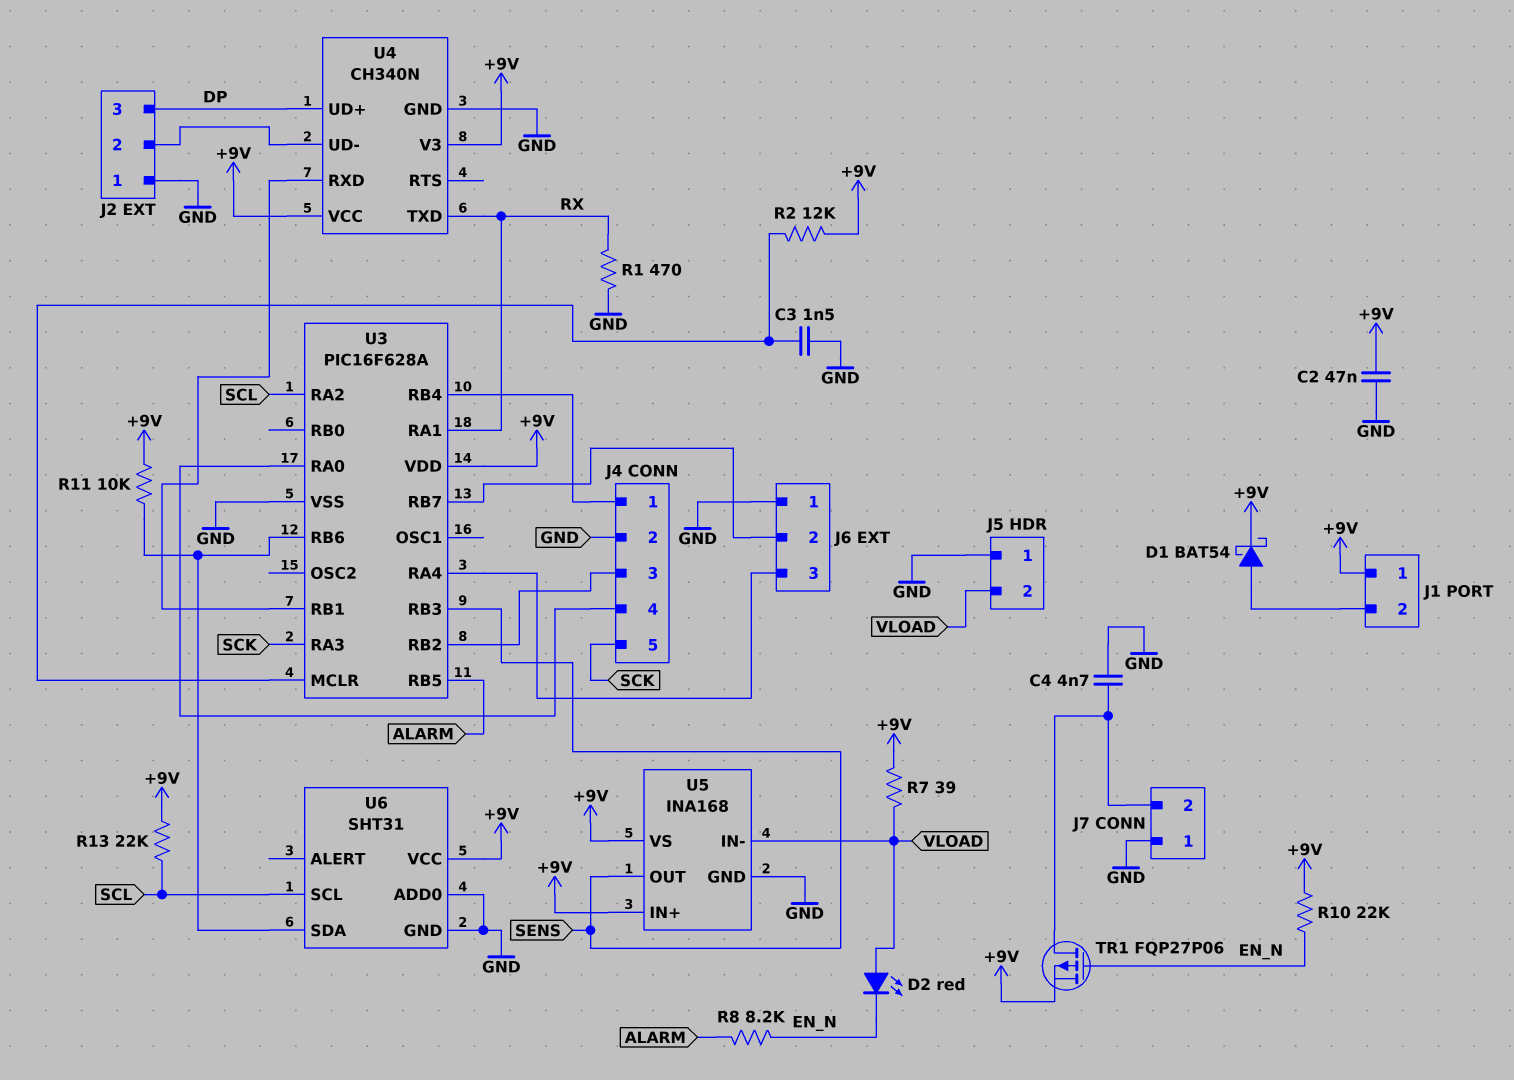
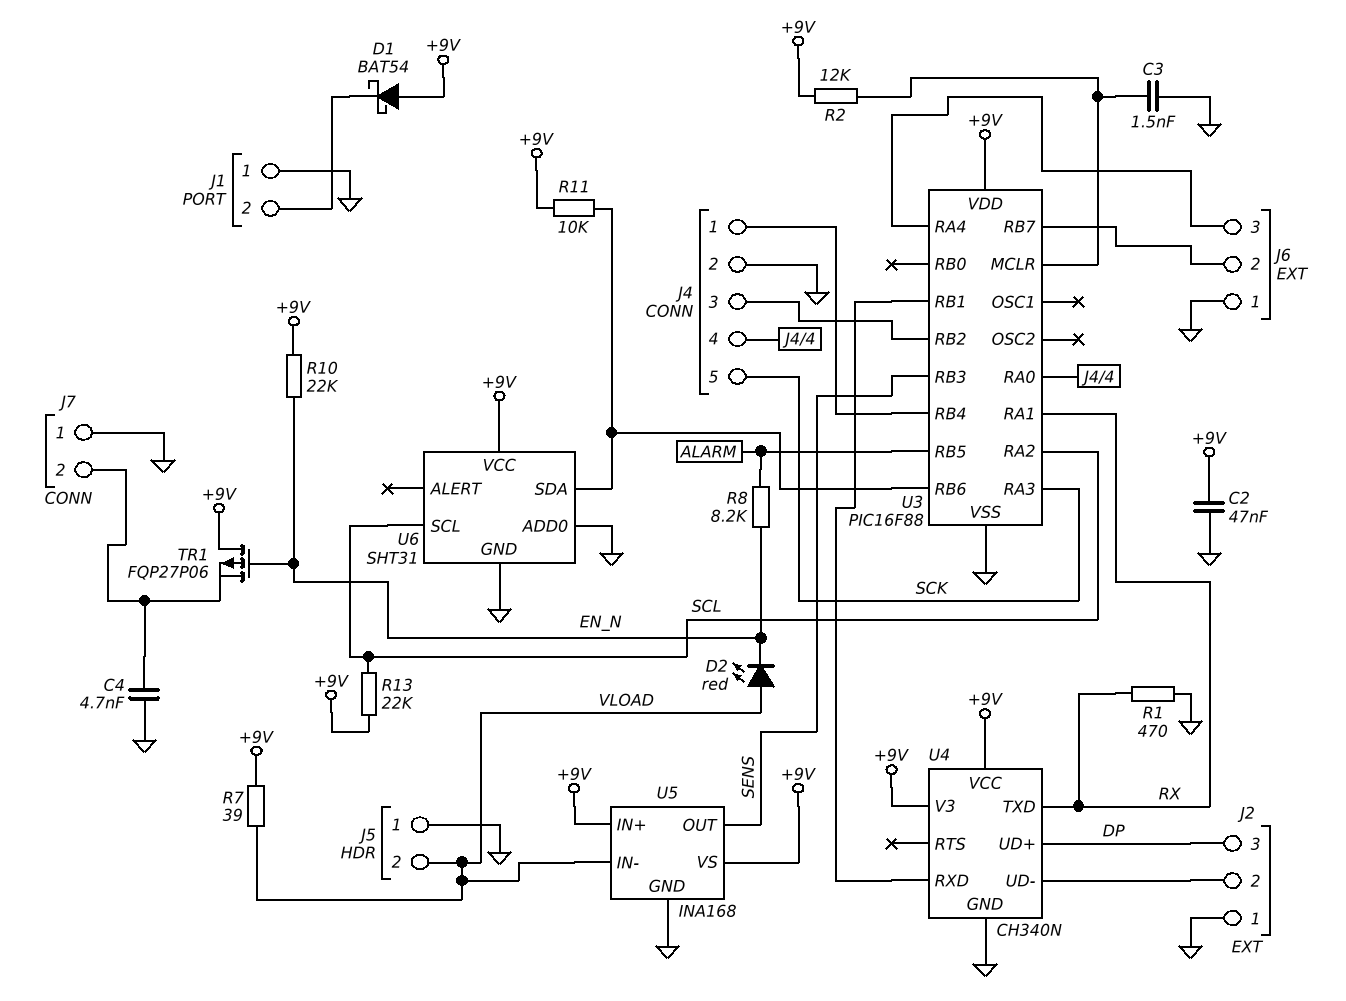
D1: schottky BAT54 (A J1/2, K +9V) -> schottky BAT54 (A +9V, K J1/2)
J1 pin 1: +9V -> GND
TR1: PMOS FQP27P06 (G EN_N, D J7/2, S +9V) -> PMOS FQP27P06 (G EN_N, D +9V, S J7/2)
U3: PIC16F628A -> PIC16F88

